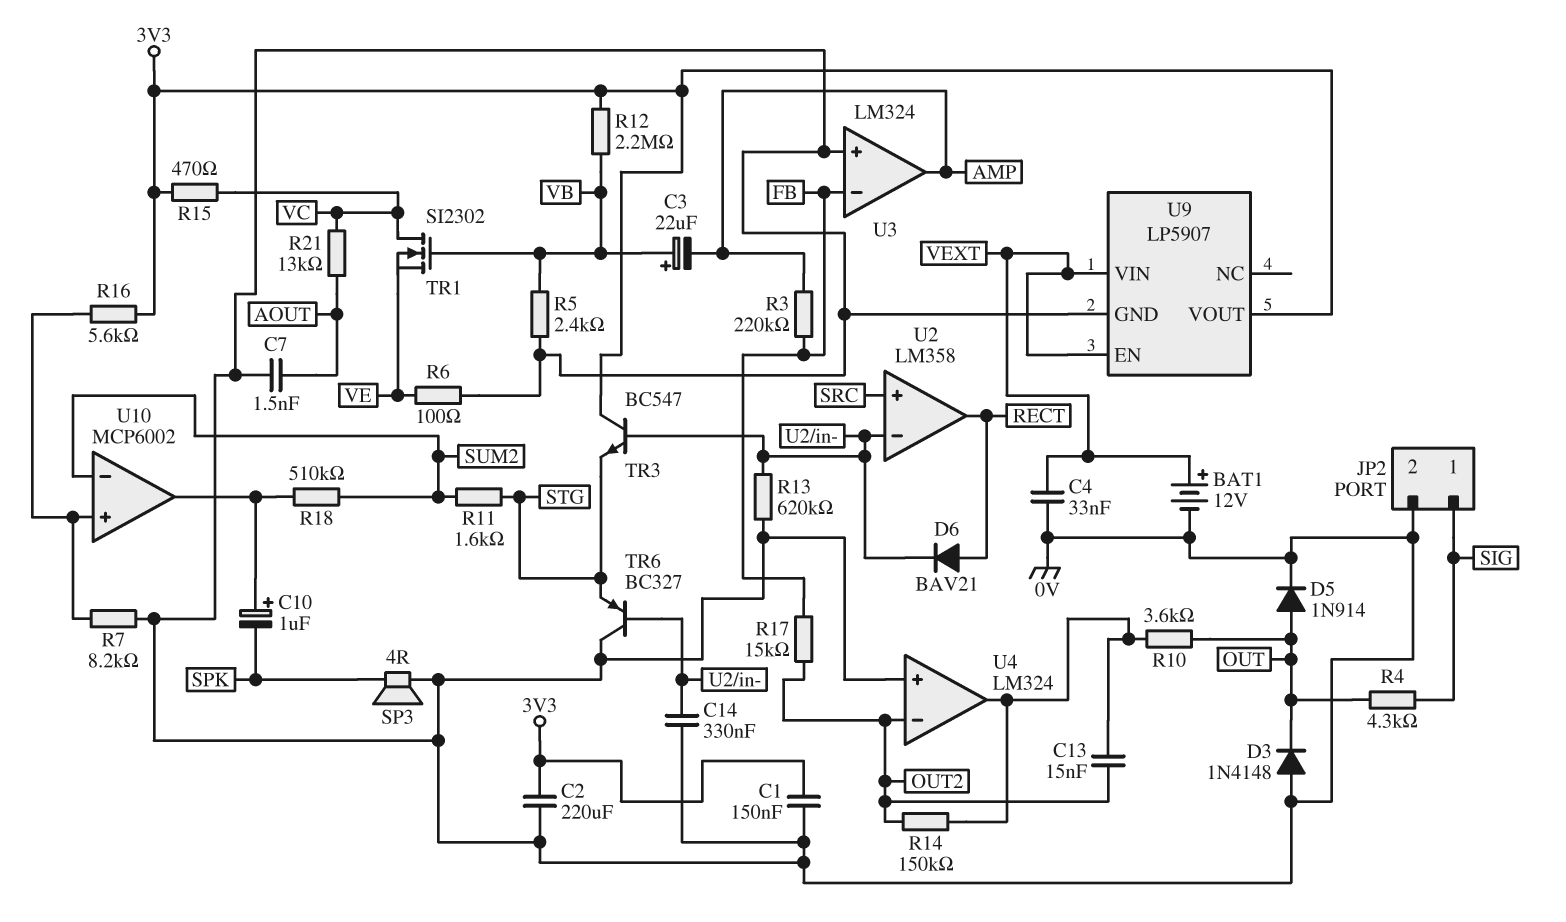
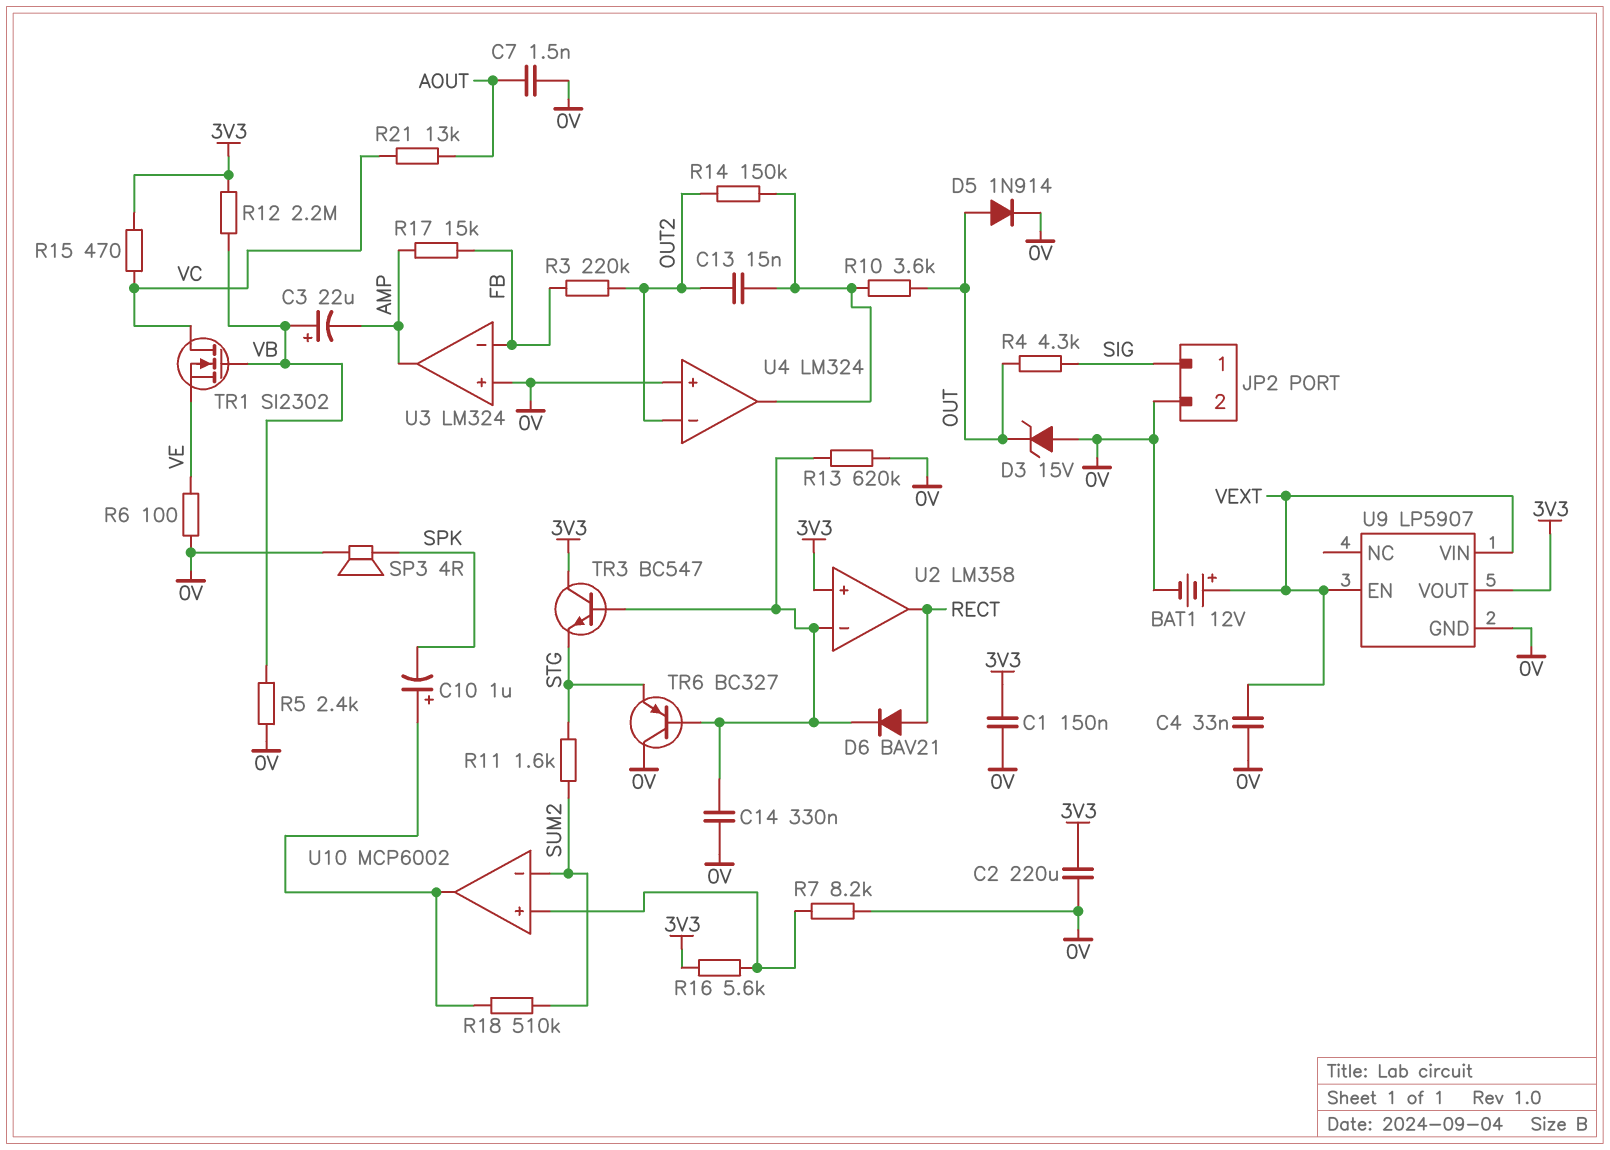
D3: diode 1N4148 (A 0V, K OUT) -> zener 15V (A 0V, K OUT)
R3: 220k (AMP, FB) -> 220k (FB, OUT2)
R17: 15k (FB, OUT2) -> 15k (AMP, FB)
U2 pin in+: SRC -> 3V3

